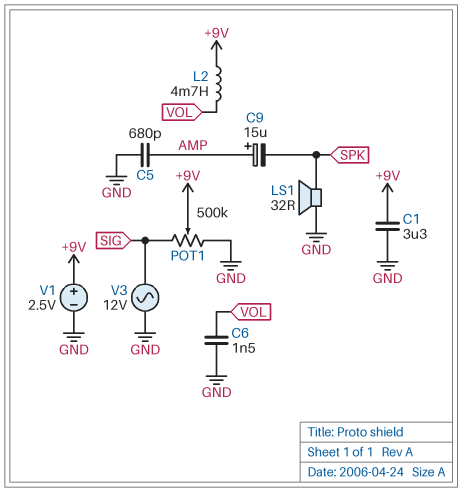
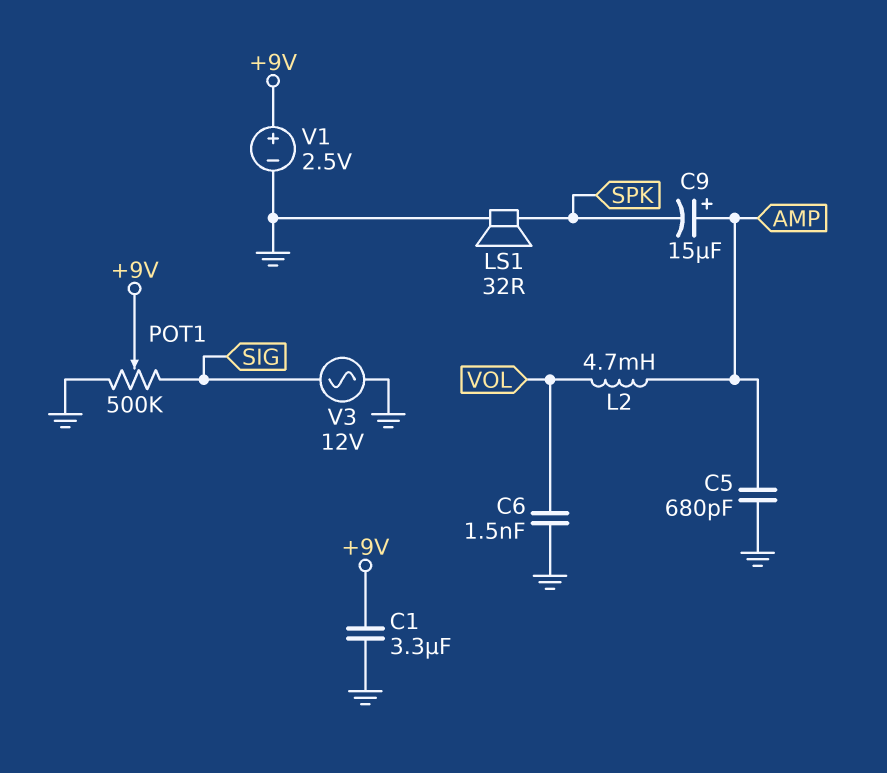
L2: 4.7mH (+9V, VOL) -> 4.7mH (AMP, VOL)

